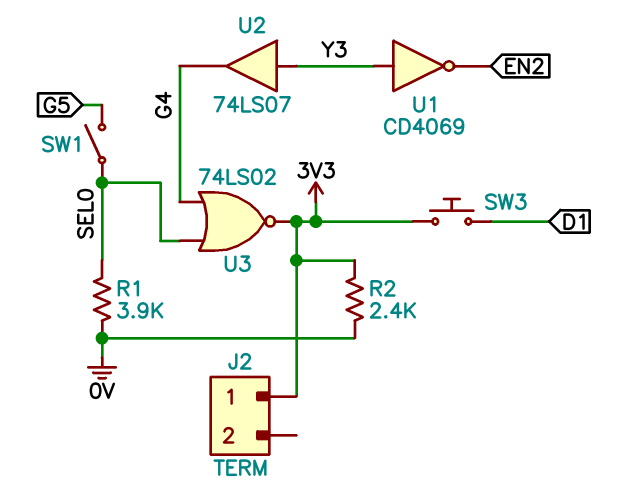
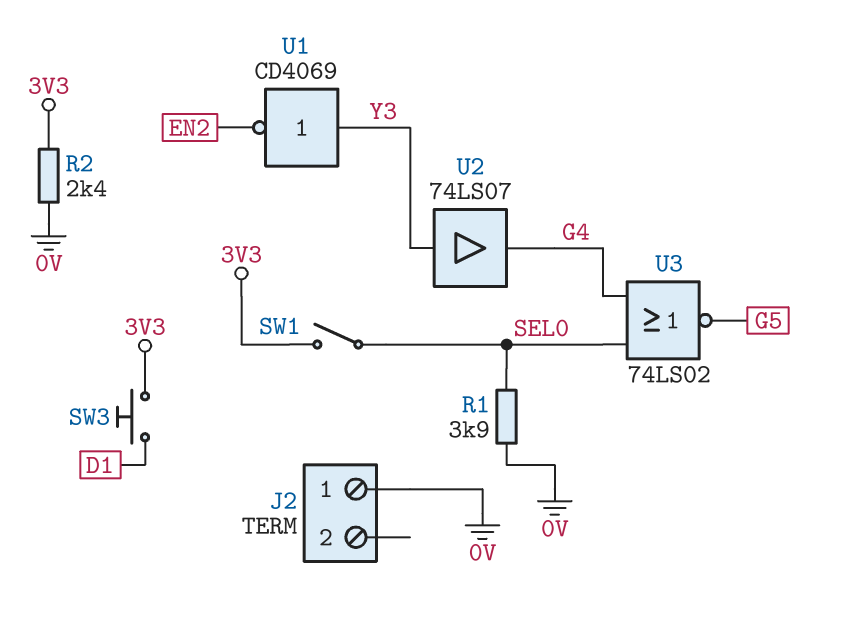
J2 pin 1: 3V3 -> 0V
SW1: switch (G5, SEL0) -> switch (3V3, SEL0)
U3: NOR 74LS02 (in G4, in SEL0, out 3V3) -> NOR 74LS02 (in G4, in SEL0, out G5)

